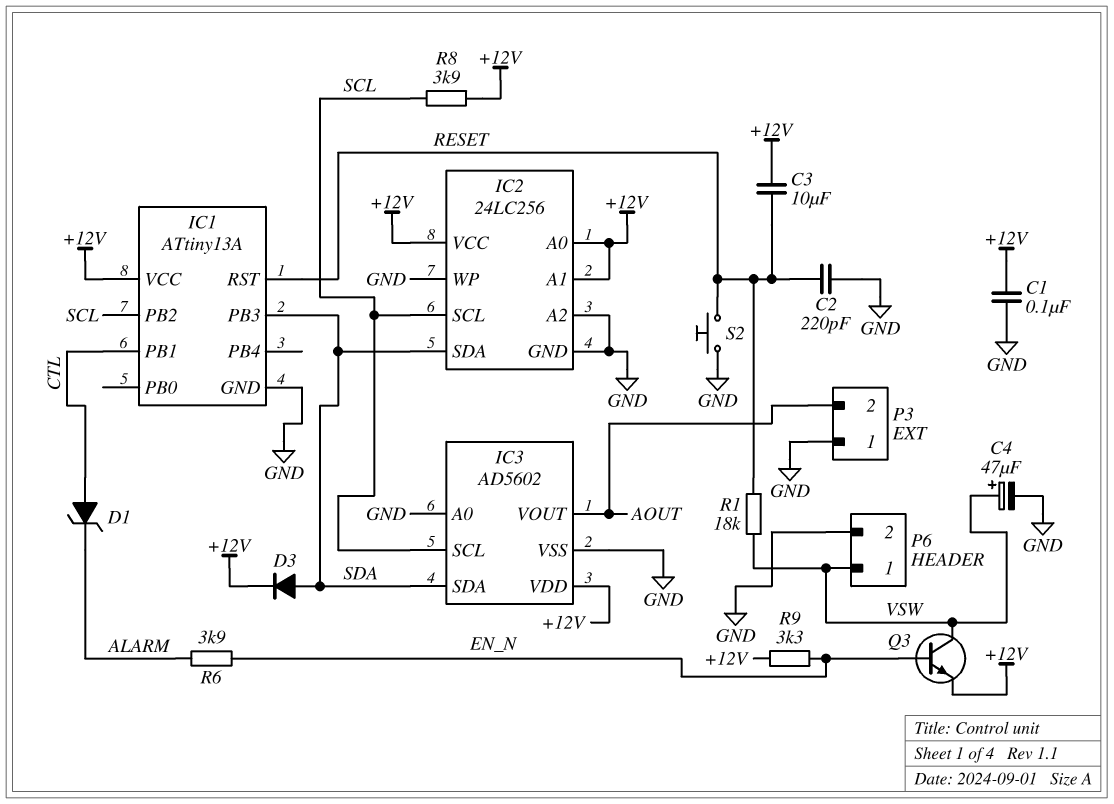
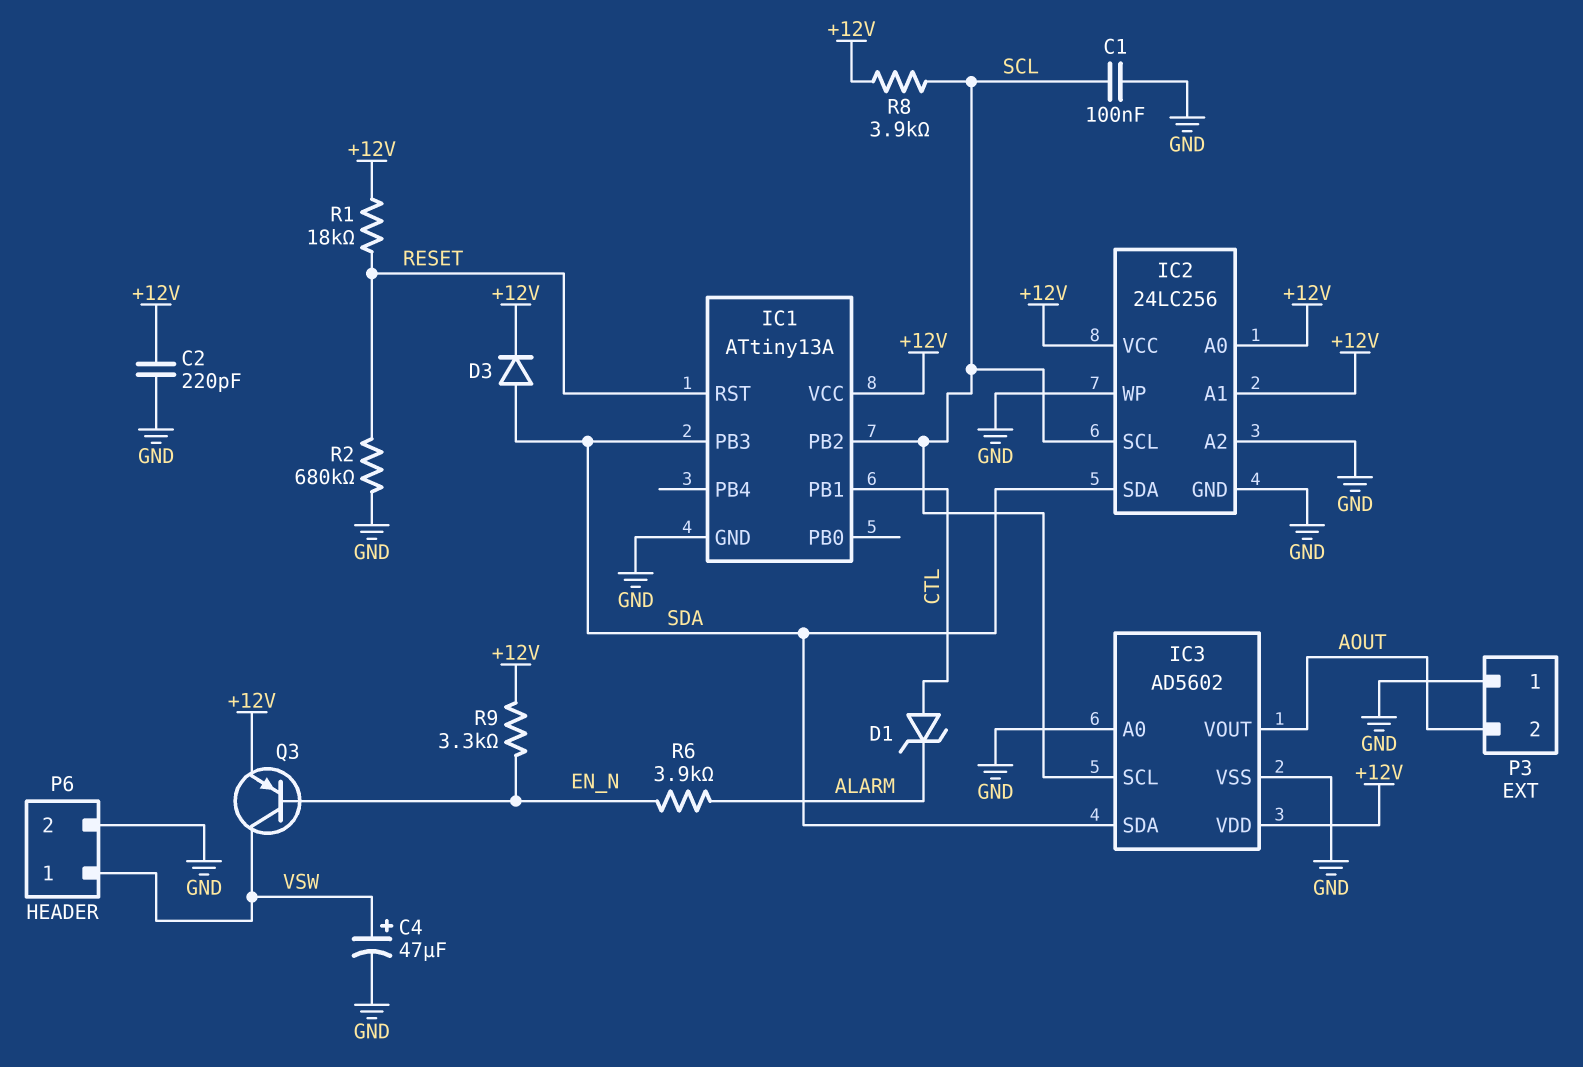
C1: 100nF (+12V, GND) -> 100nF (GND, SCL)
C2: 220pF (GND, RESET) -> 220pF (+12V, GND)
C3: 10uF (+12V, RESET) -> none
Q3: NPN (B EN_N, C VSW, E +12V) -> PNP (B EN_N, C VSW, E +12V)
R1: 18k (RESET, VSW) -> 18k (+12V, RESET)
R2: none -> 680k (GND, RESET)
S2: button (GND, RESET) -> none

